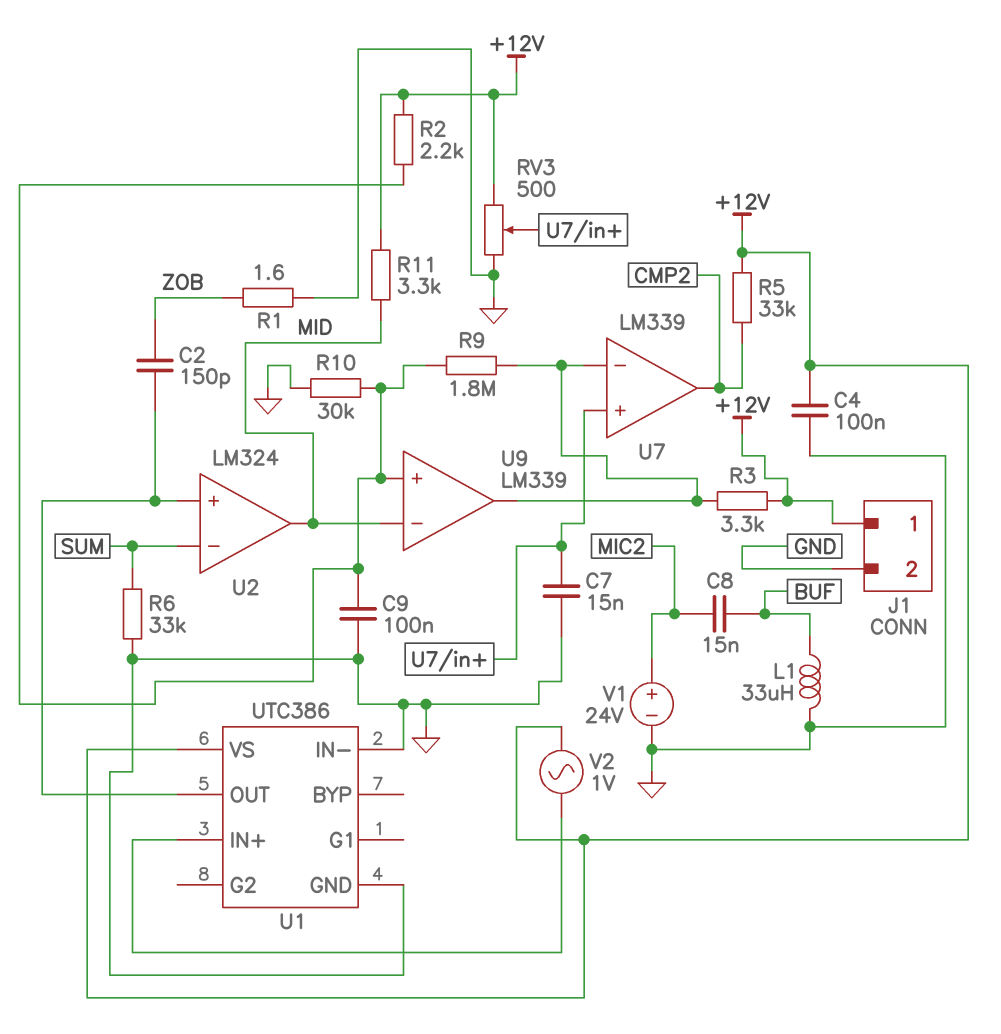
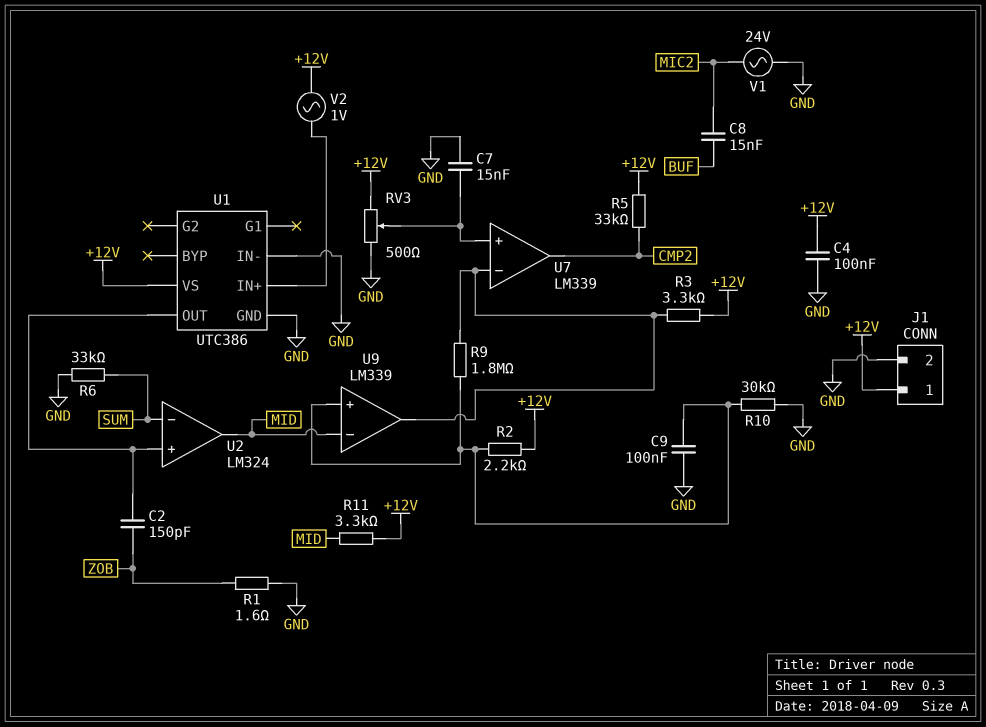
L1: 33uH (BUF, GND) -> none
V1: 24V (plus MIC2, minus GND) -> AC 24V (GND, MIC2)

